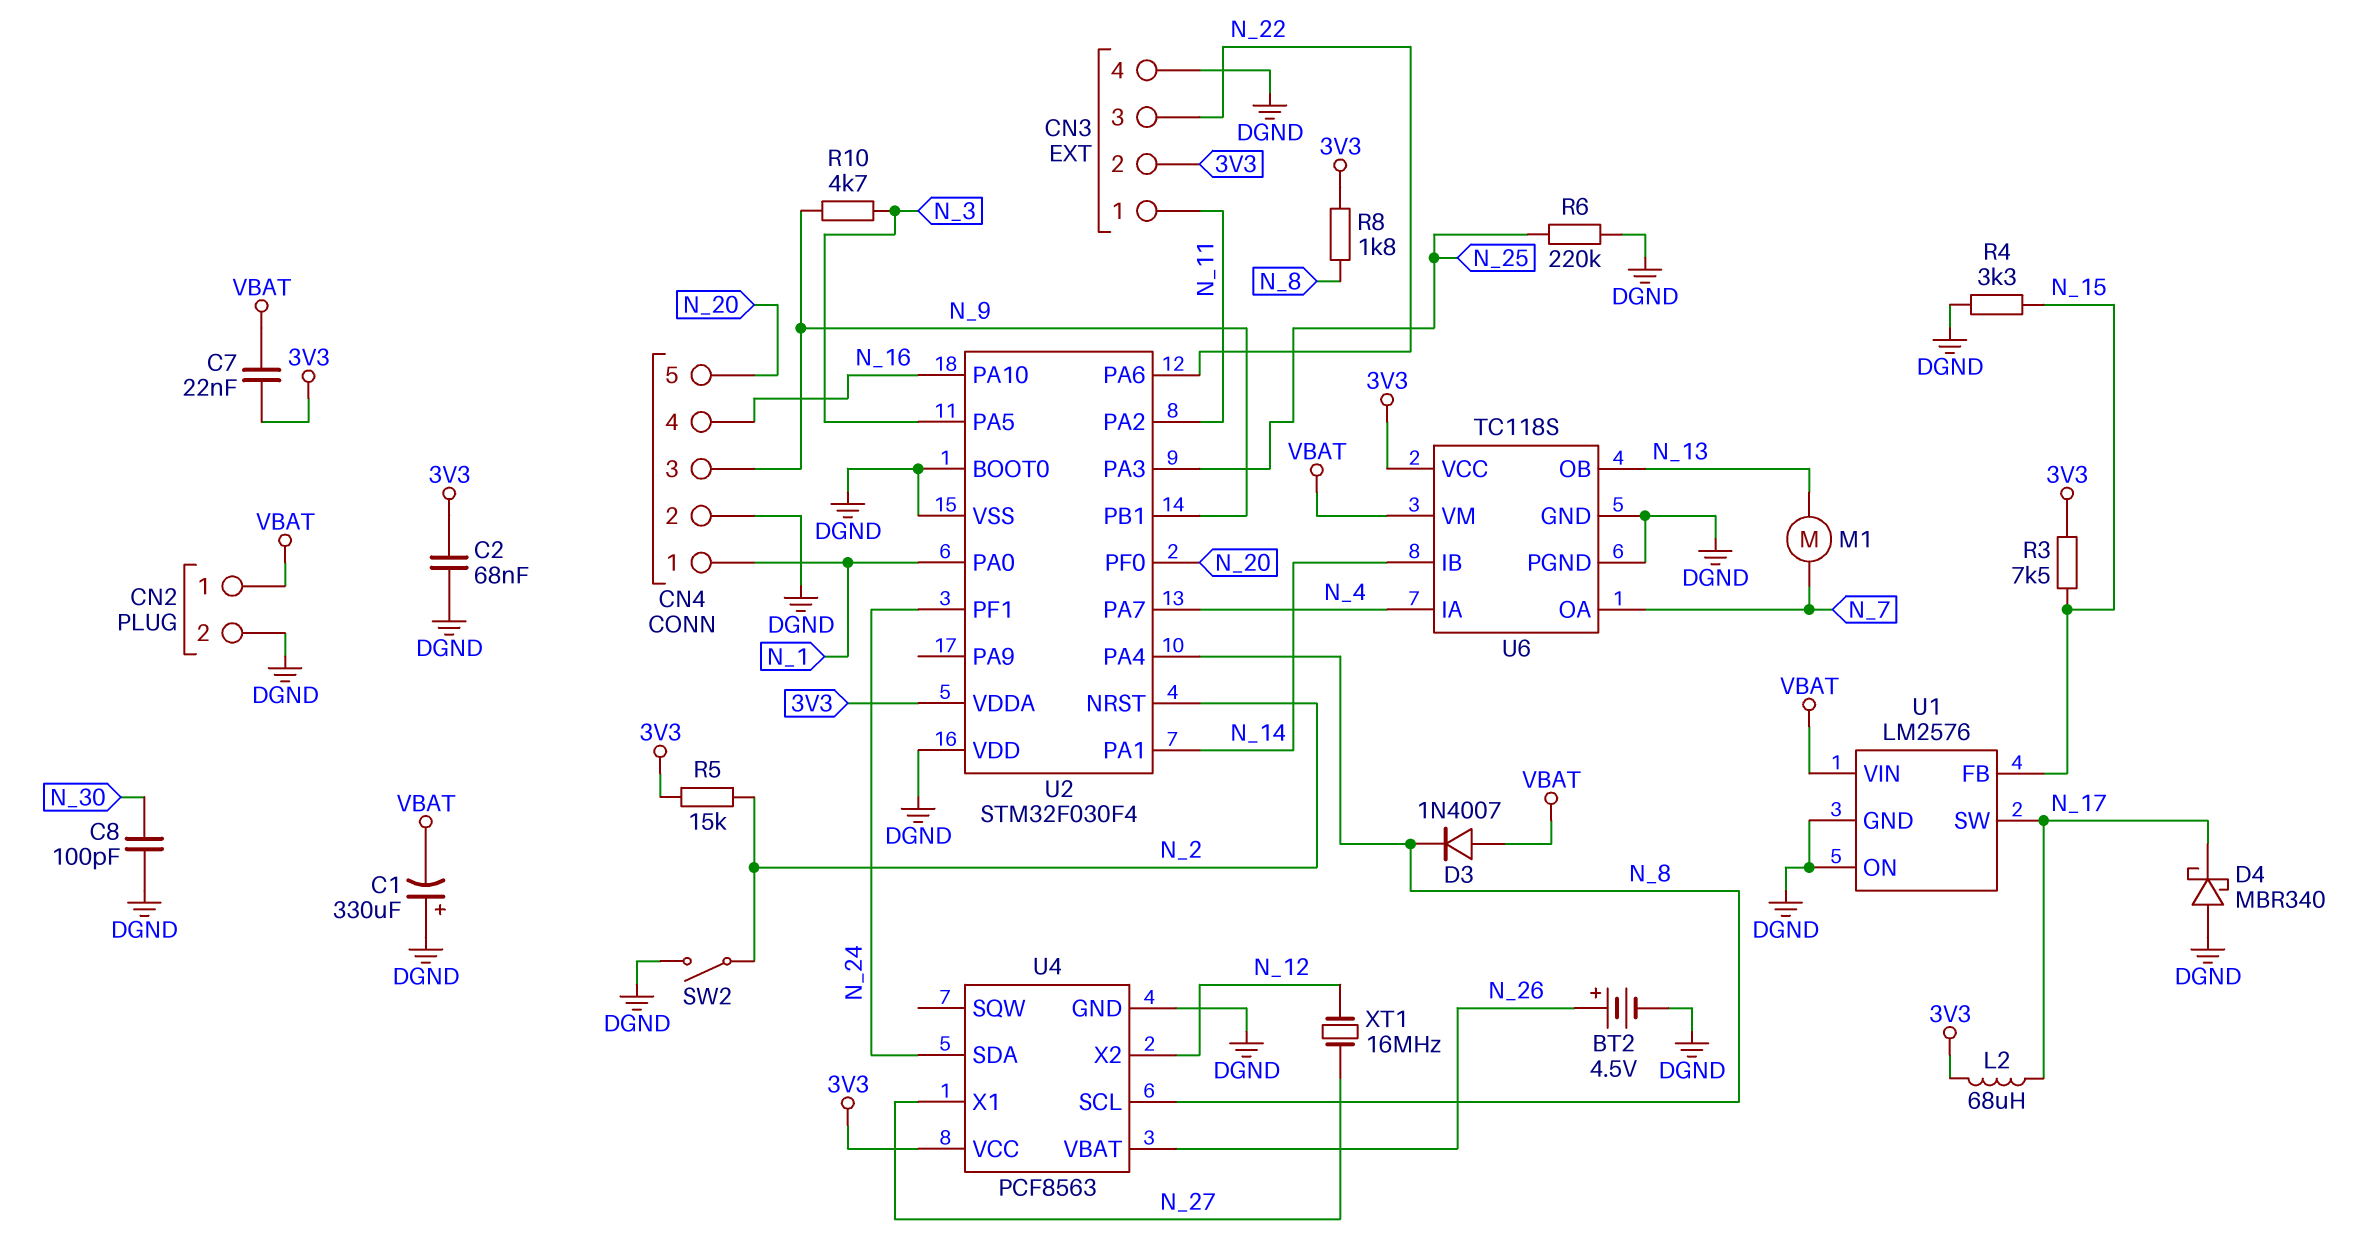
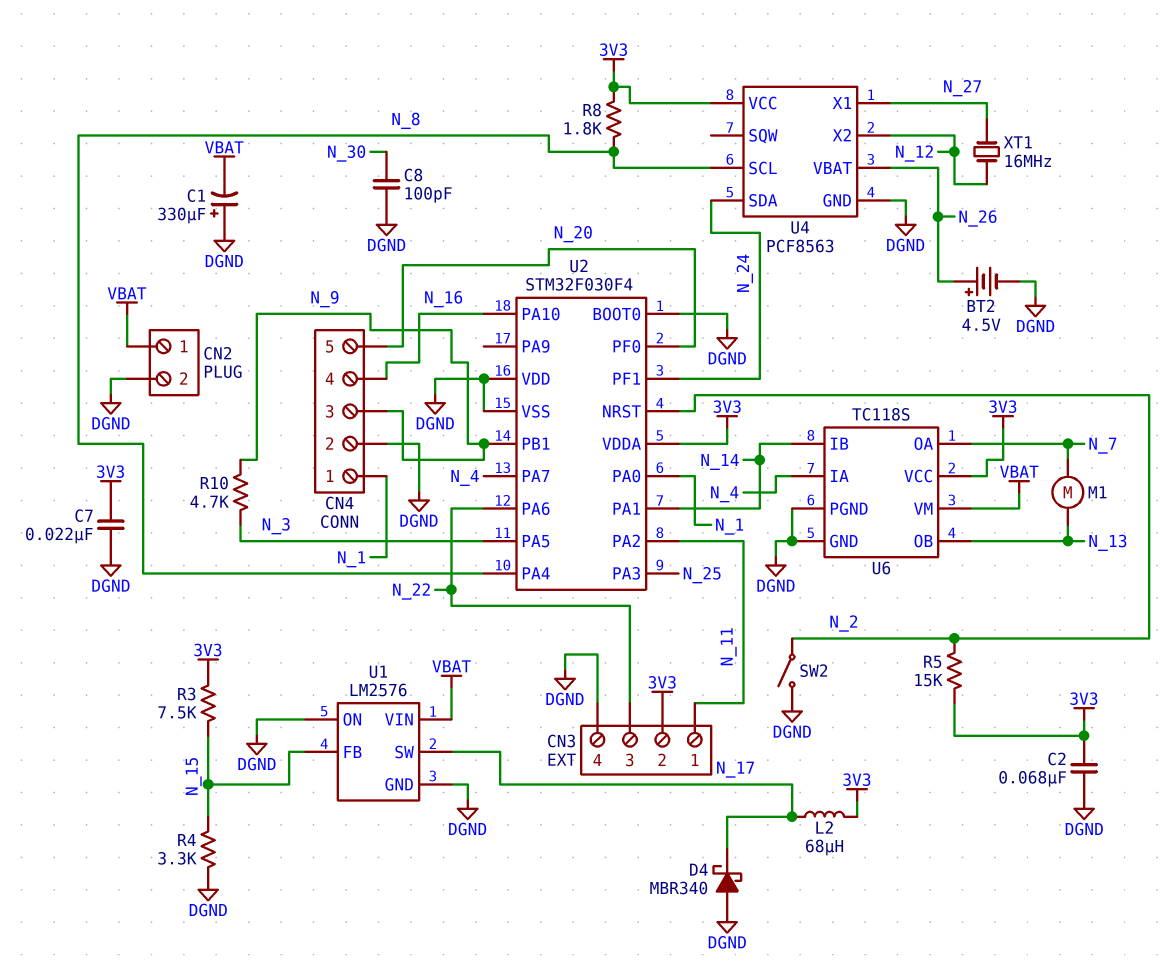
C7: 22nF (3V3, VBAT) -> 22nF (3V3, DGND)
D3: diode 1N4007 (A VBAT, K N_8) -> none
R6: 220k (DGND, N_25) -> none

